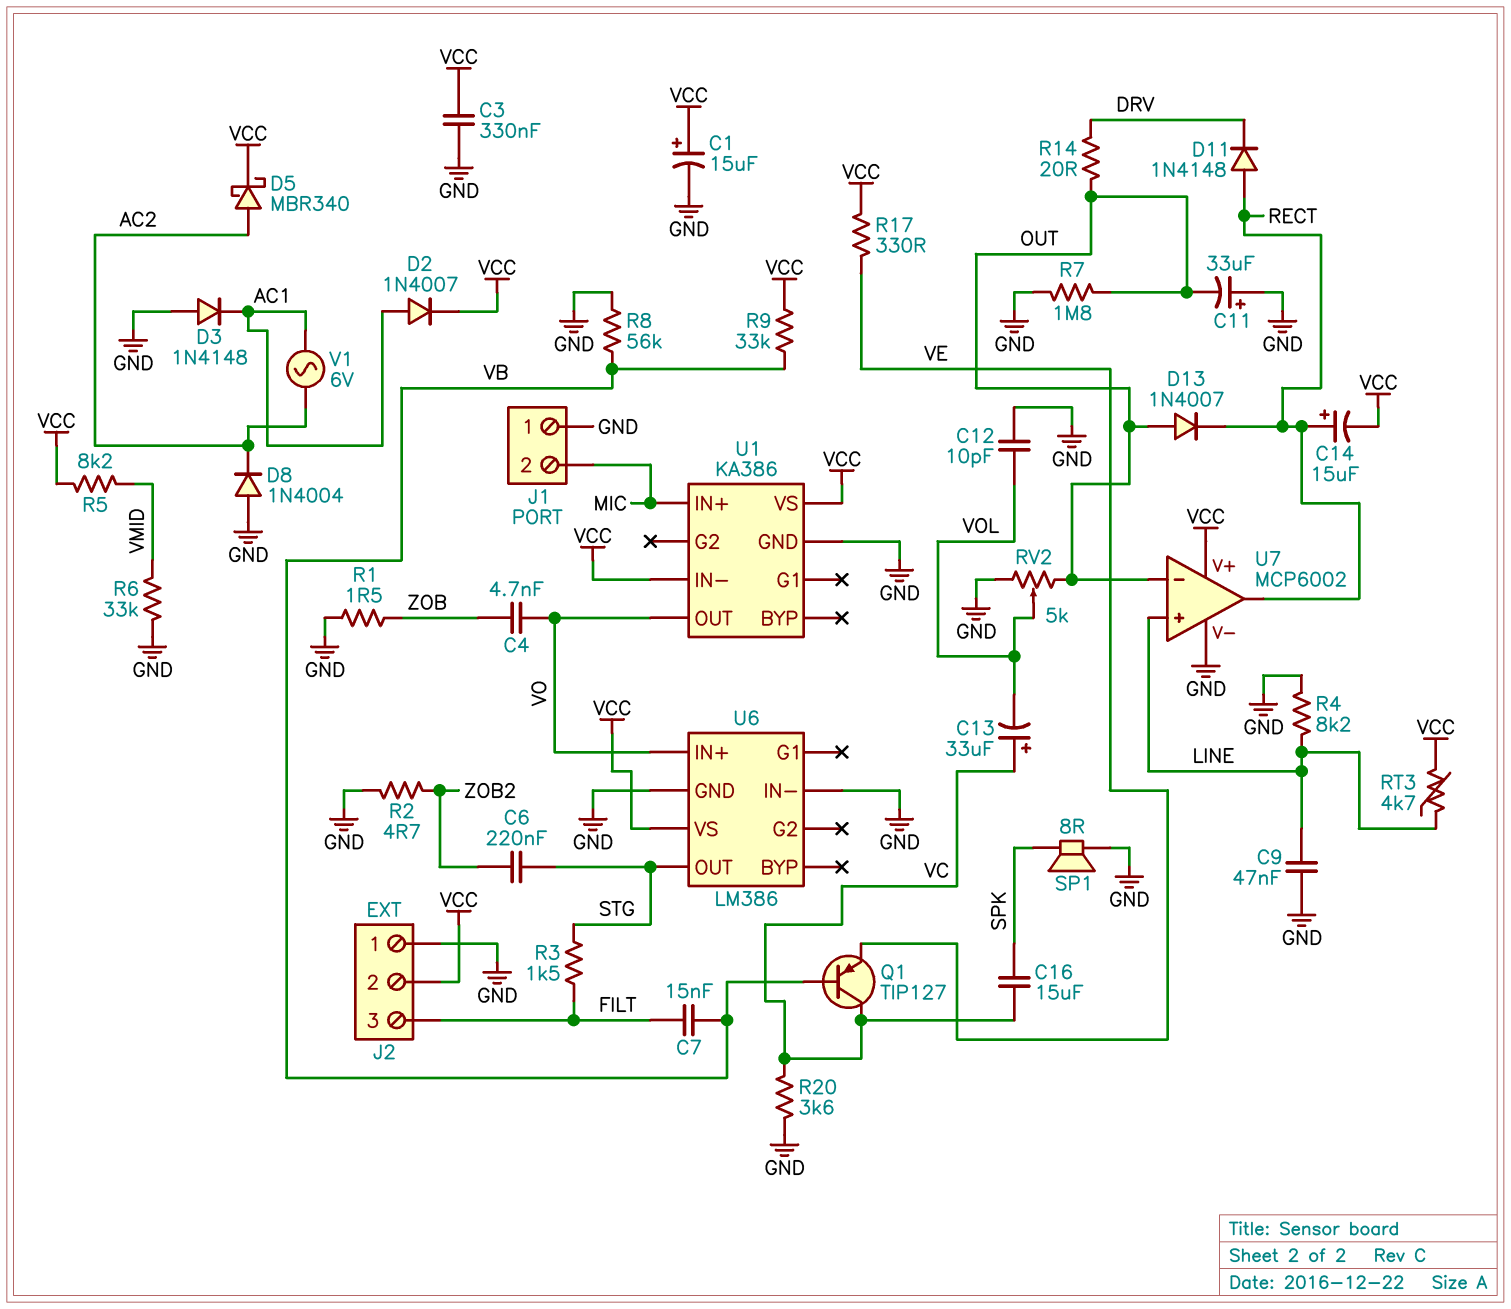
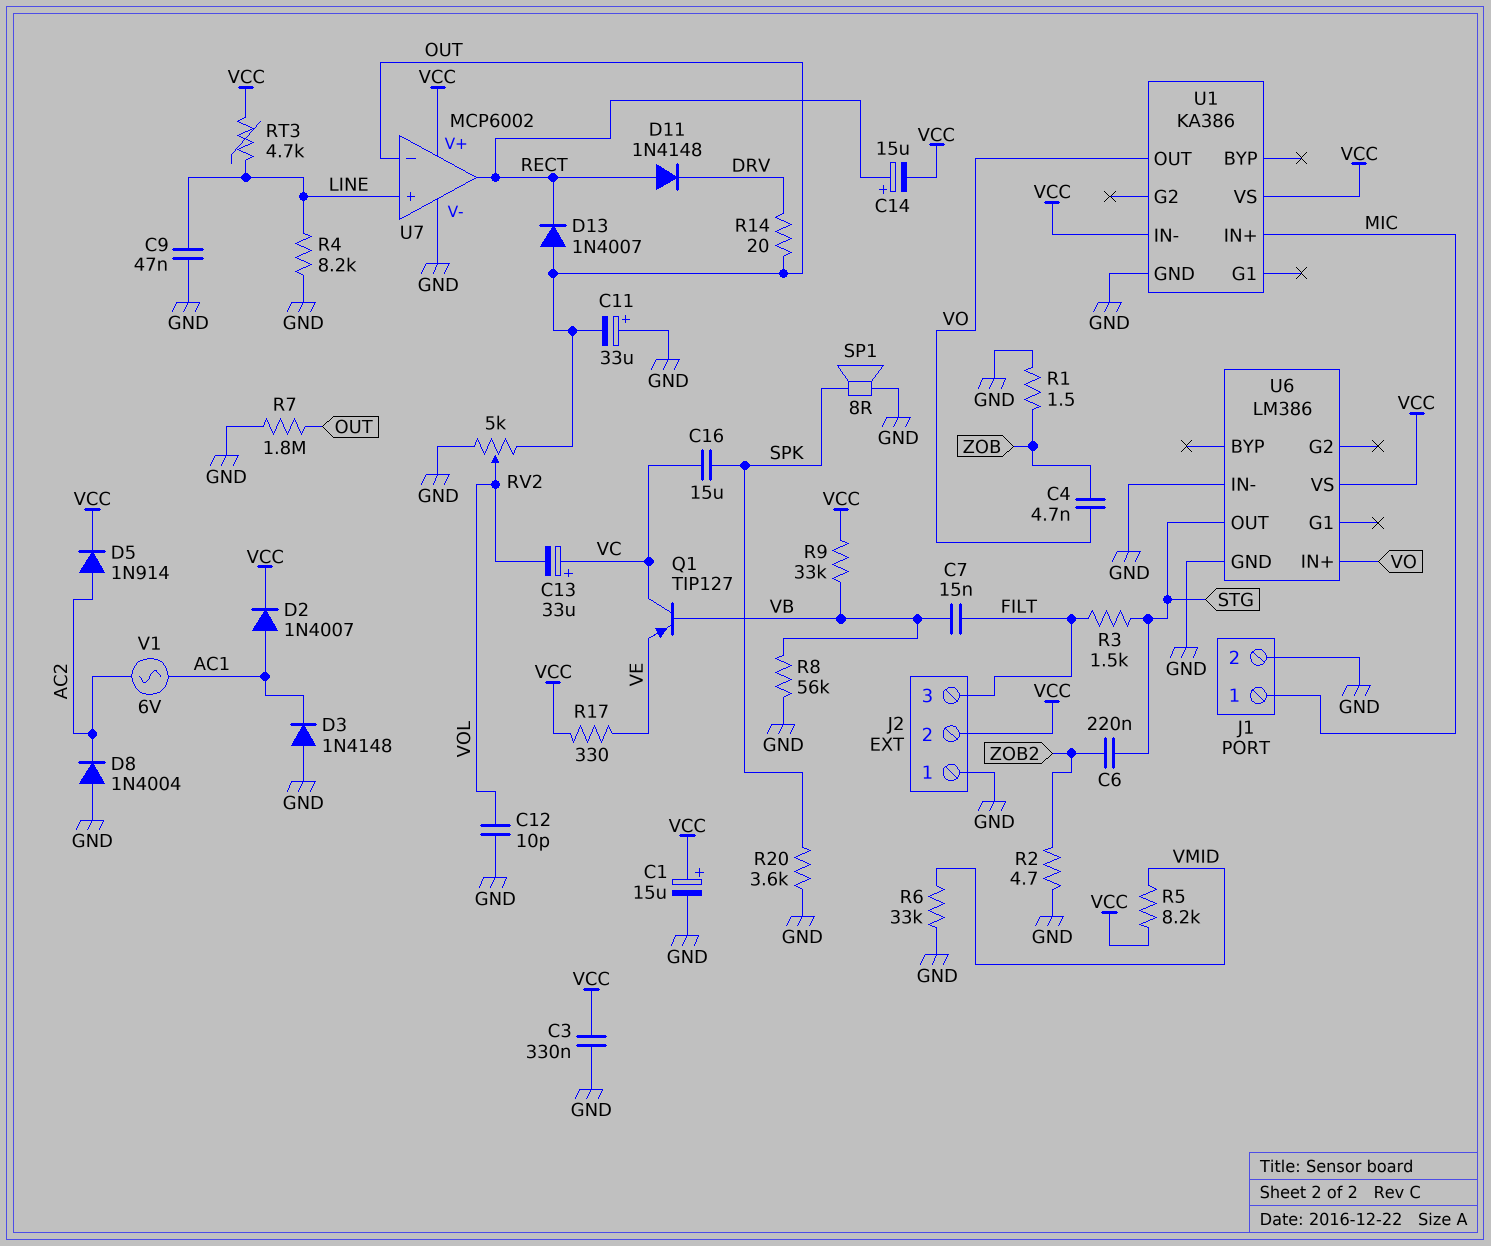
D5: schottky MBR340 (A AC2, K VCC) -> diode 1N914 (A AC2, K VCC)
J1 pin 1: GND -> MIC
J1 pin 2: MIC -> GND
R20: 3.6k (GND, VC) -> 3.6k (GND, SPK)

